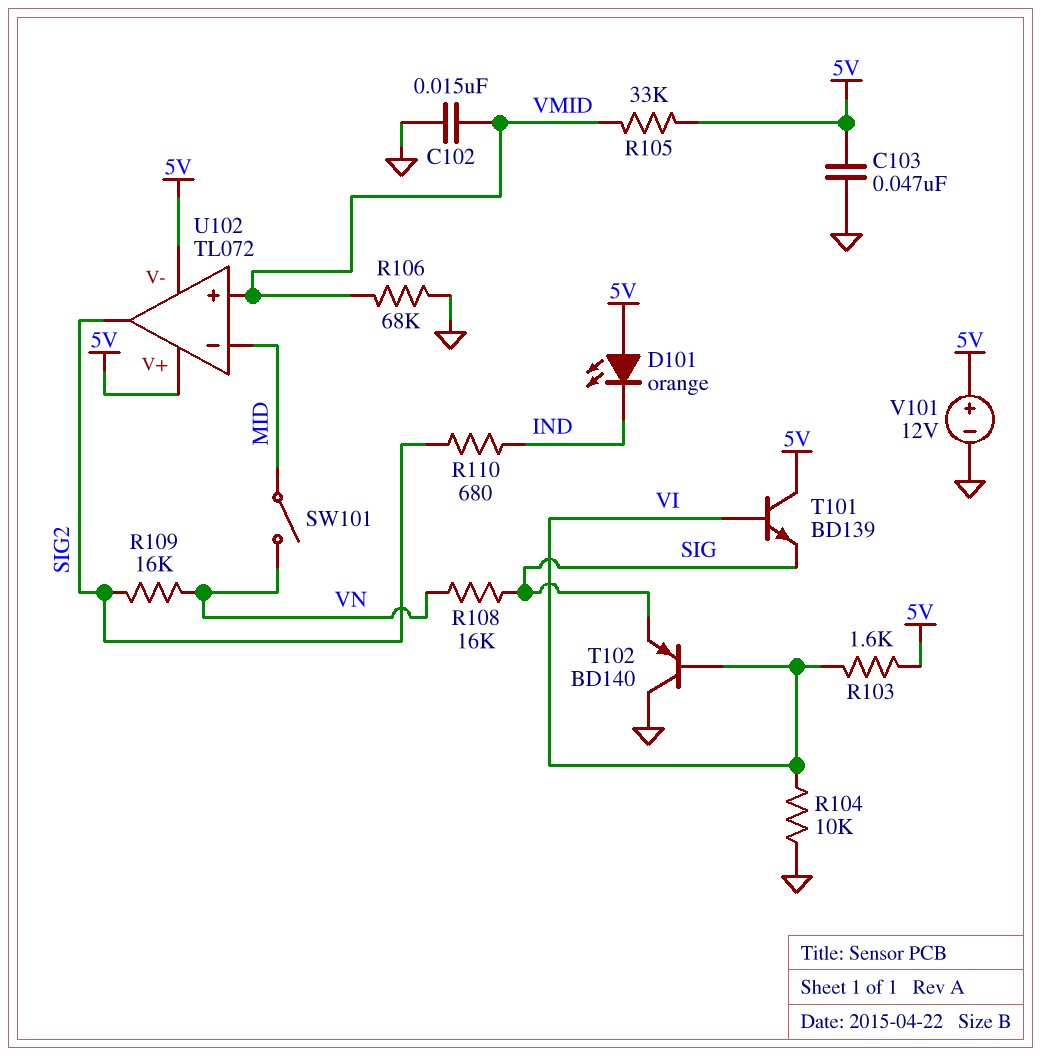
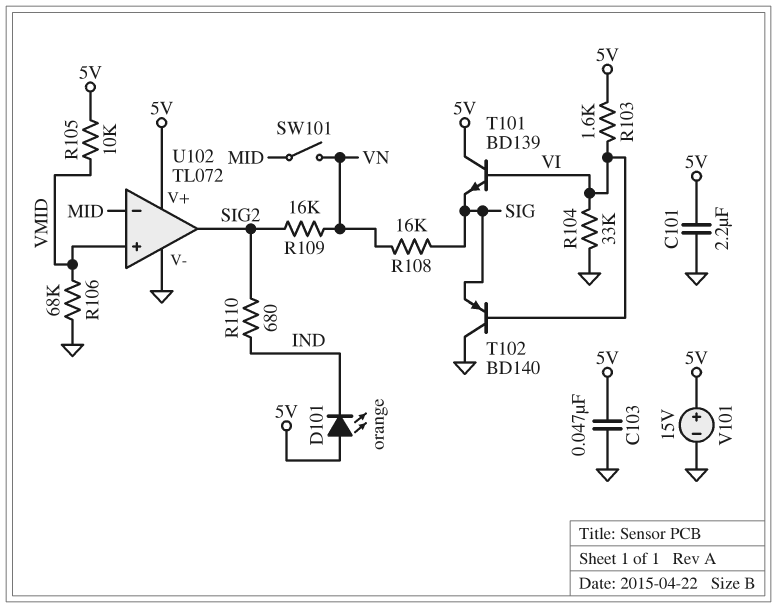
C101: none -> 2.2uF (5V, GND)
C102: 15nF (GND, VMID) -> none
R104: 10k (GND, VI) -> 33k (GND, VI)
R105: 33k (5V, VMID) -> 10k (5V, VMID)
U102 pin V-: 5V -> GND
V101: 12V (plus 5V, minus GND) -> 15V (plus 5V, minus GND)

